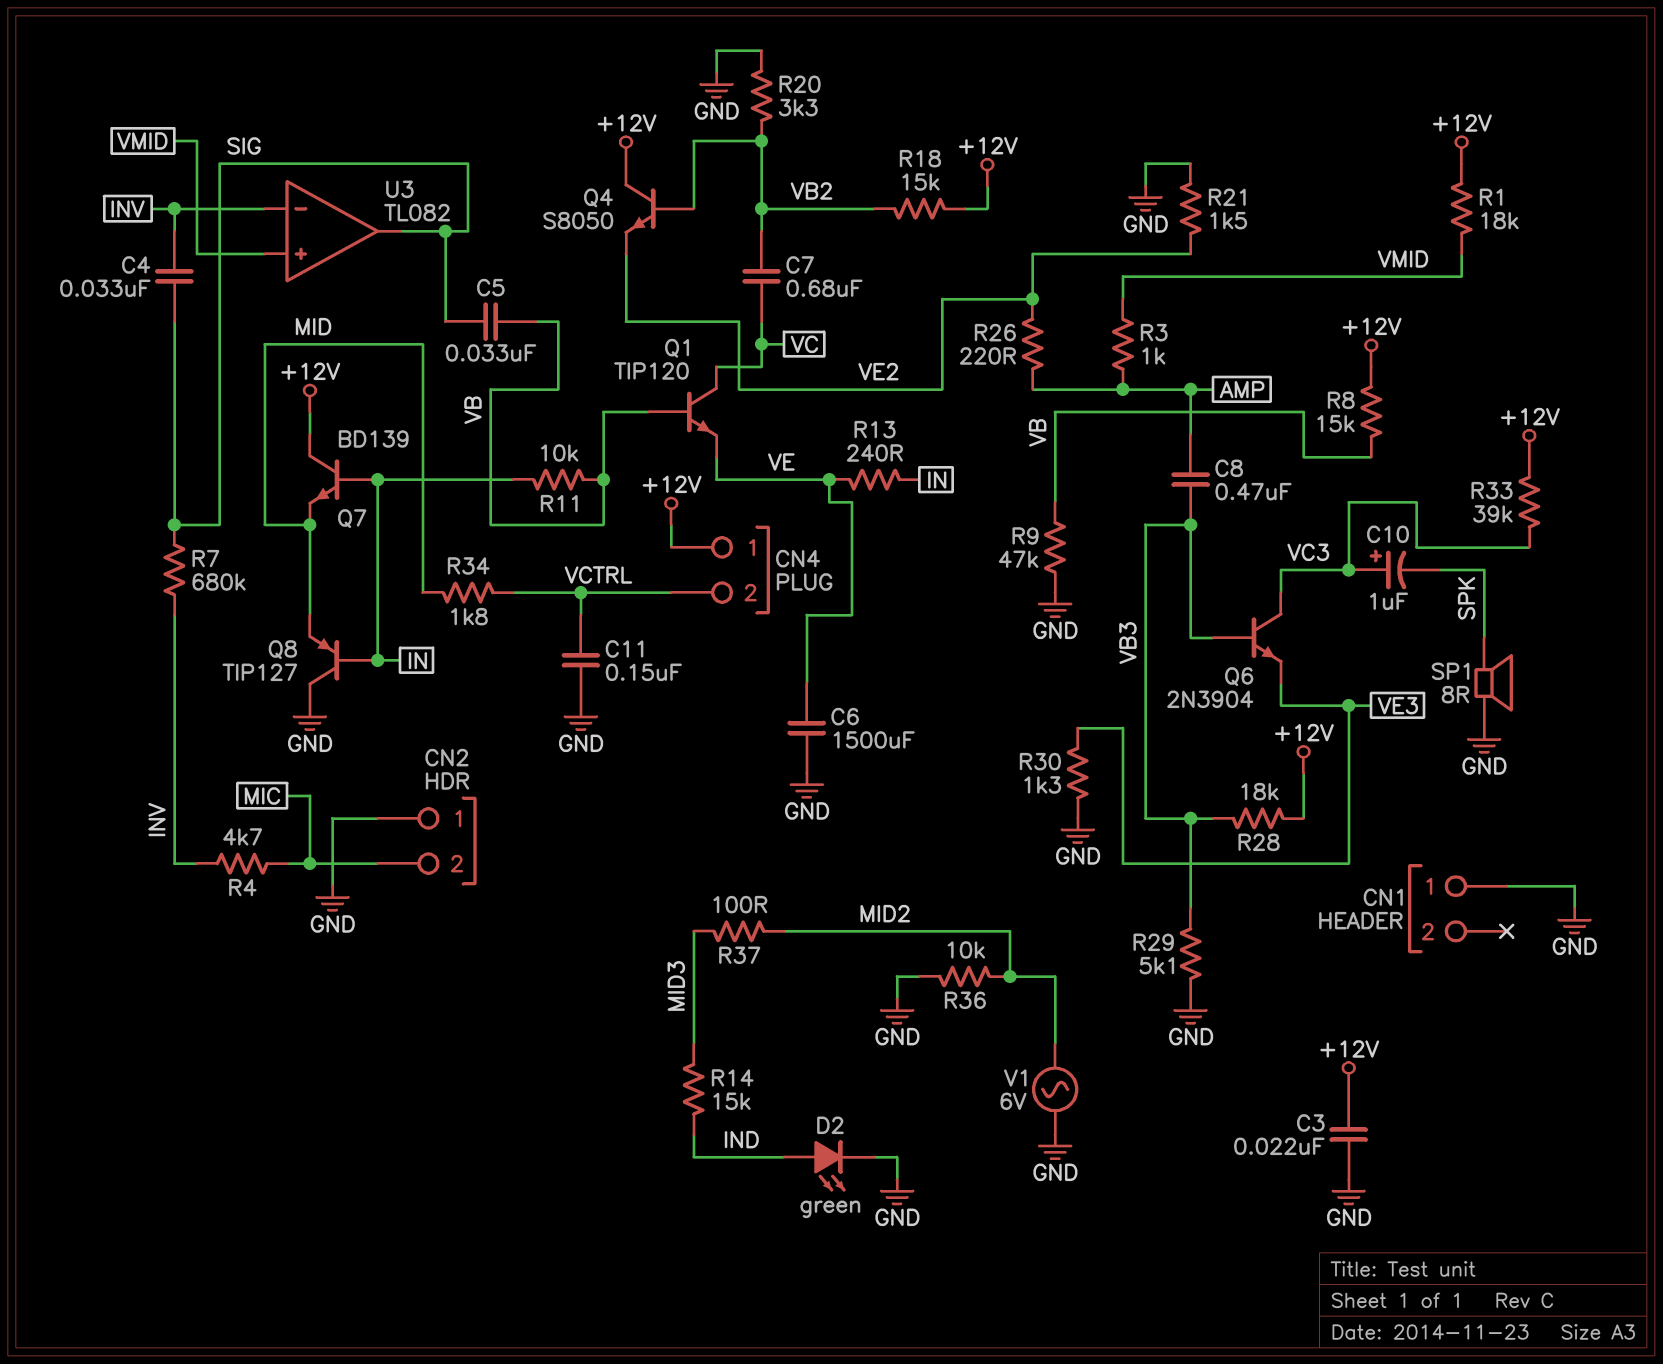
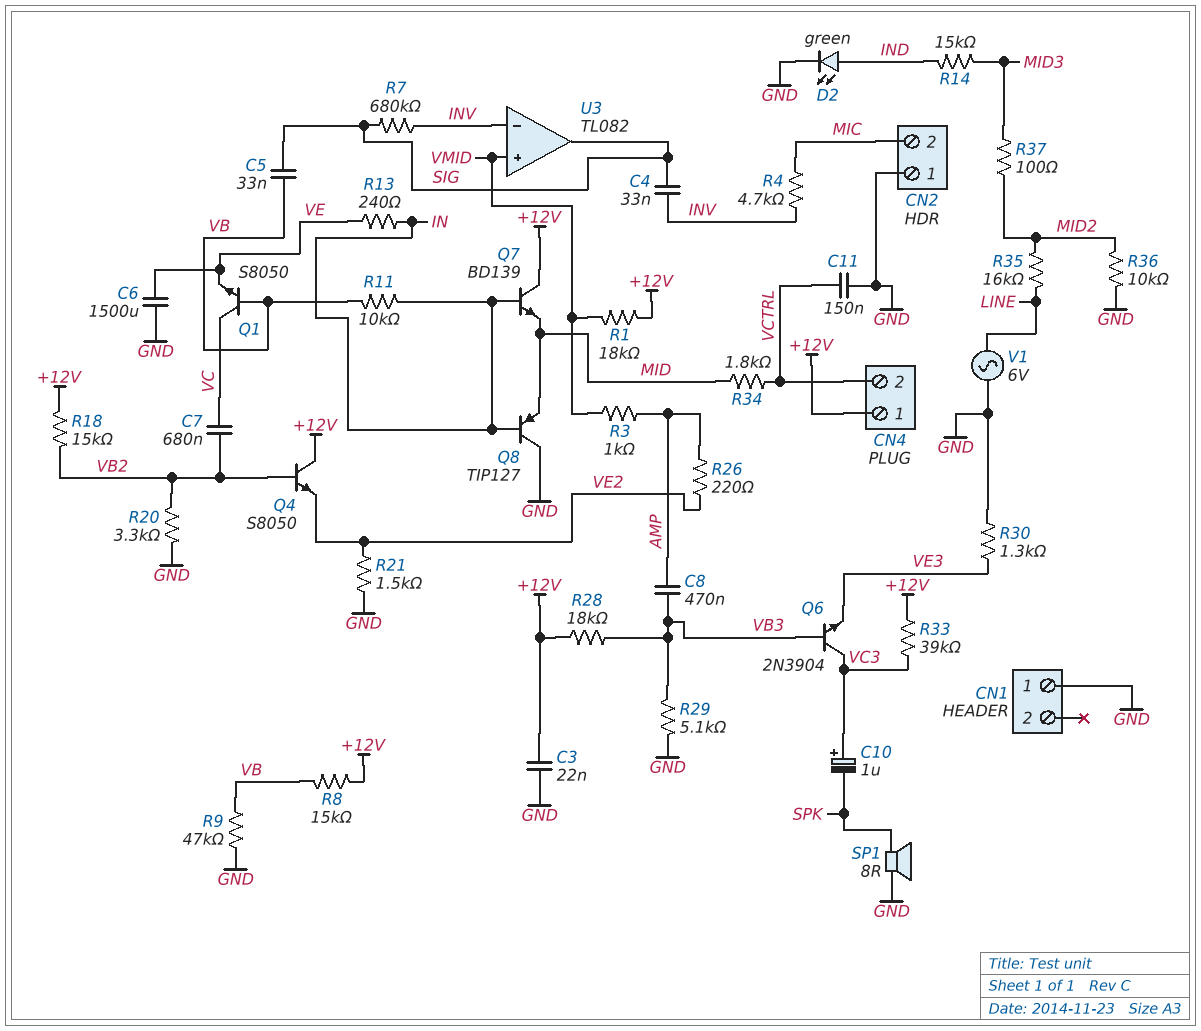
Q1: NPN TIP120 (B VB, C VC, E VE) -> NPN S8050 (B VB, C VC, E VE)
R35: none -> 16k (LINE, MID2)
V1: AC 6V (GND, MID2) -> AC 6V (GND, LINE)

